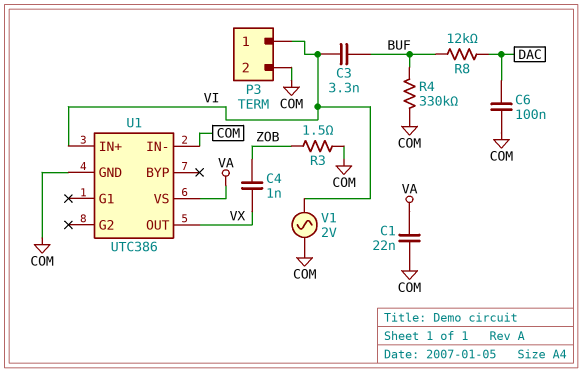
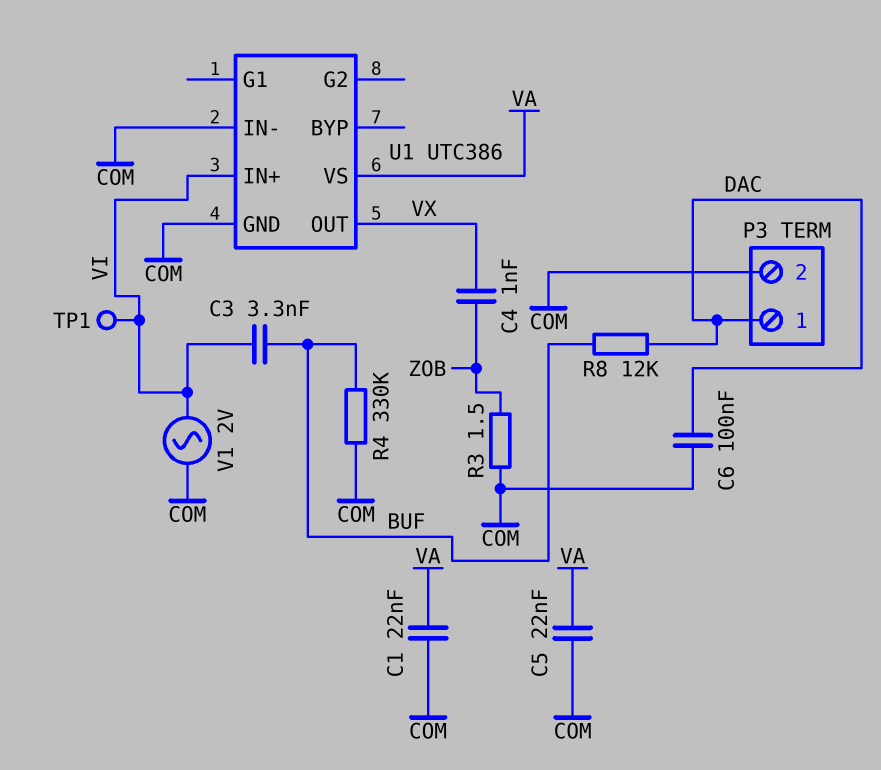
C5: none -> 22nF (COM, VA)
P3 pin 1: VI -> DAC
TP1: none -> test point (VI)

